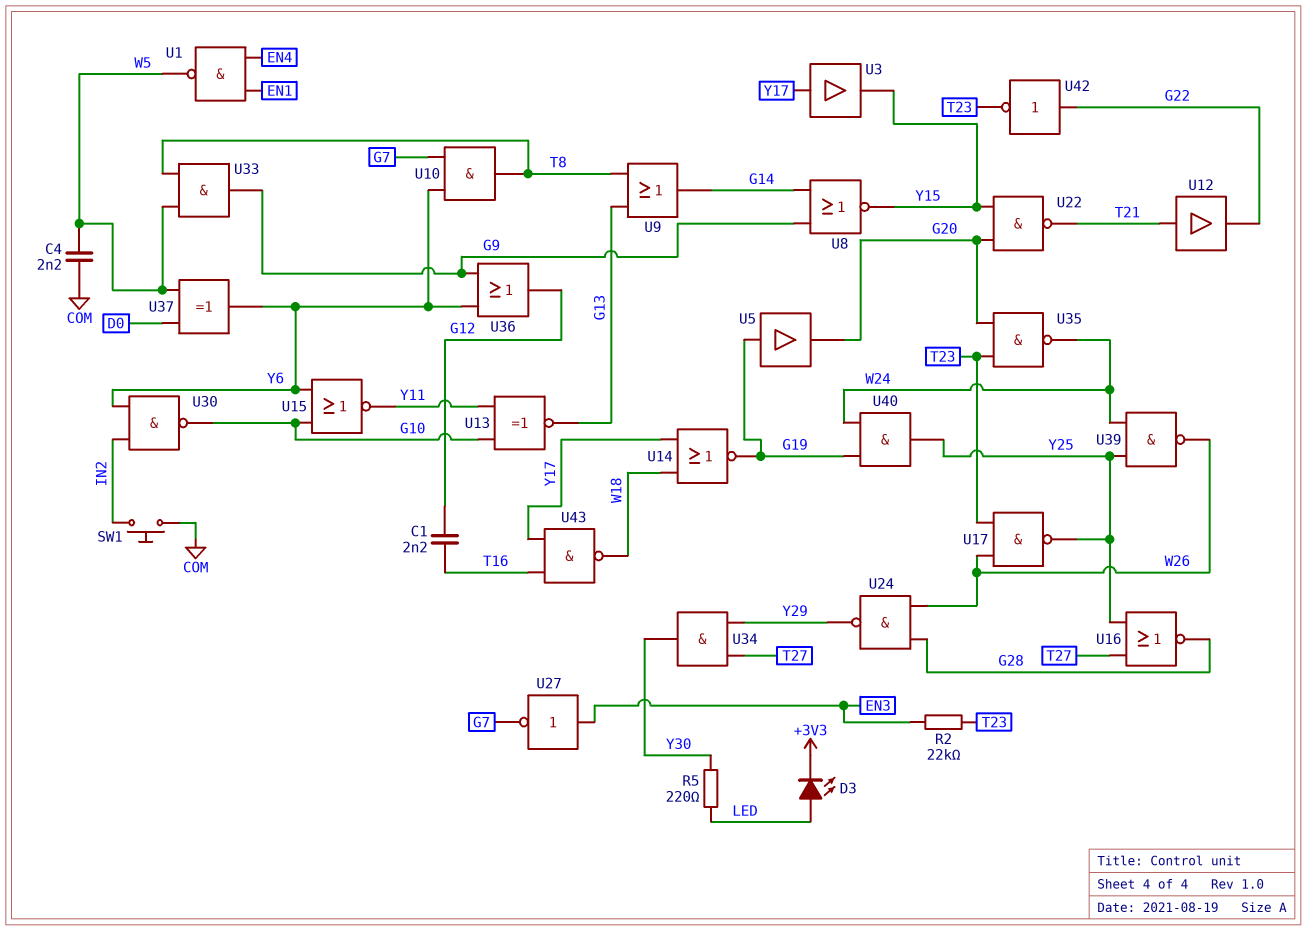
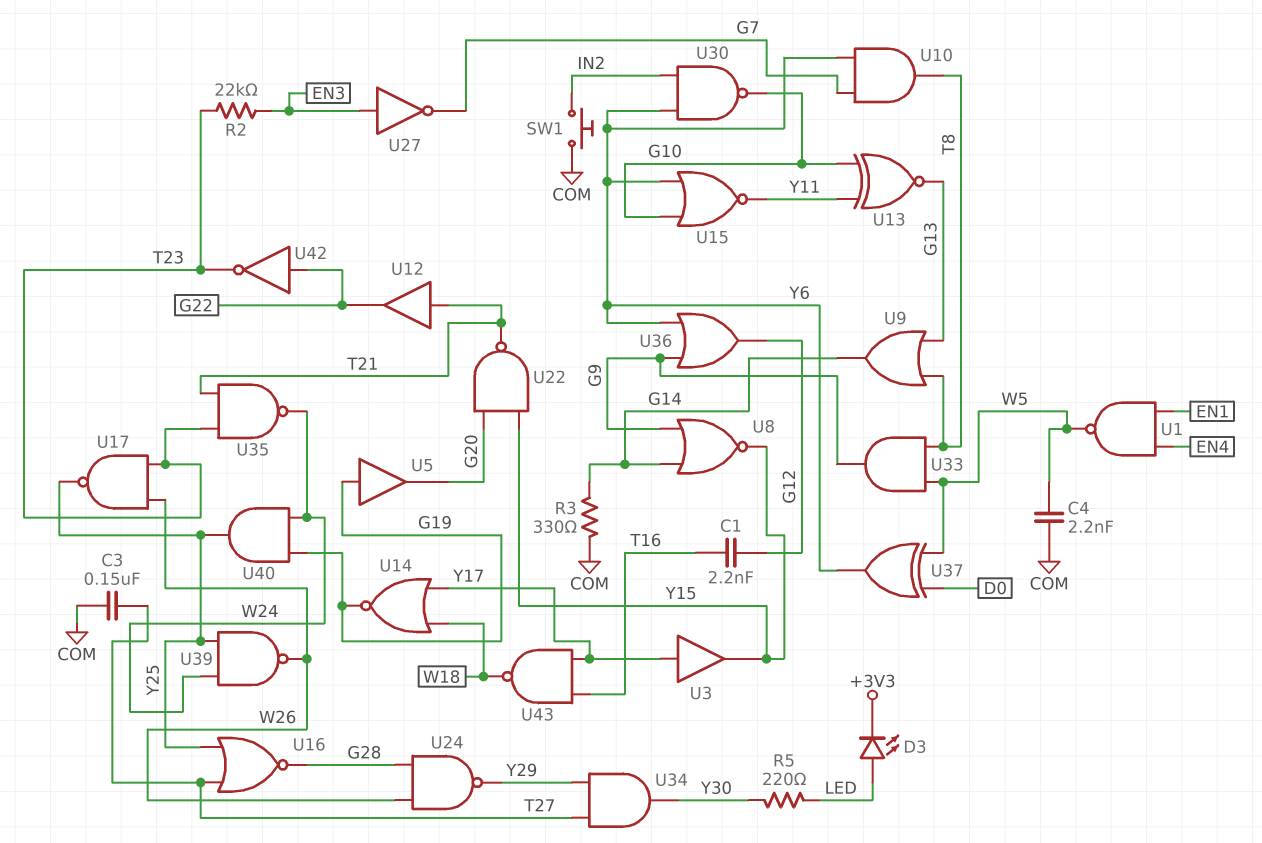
C3: none -> 150nF (COM, T27)
R3: none -> 330 (COM, G14)
U35: NAND (in G20, in T23, out W24) -> NAND (in T21, in T23, out W24)

